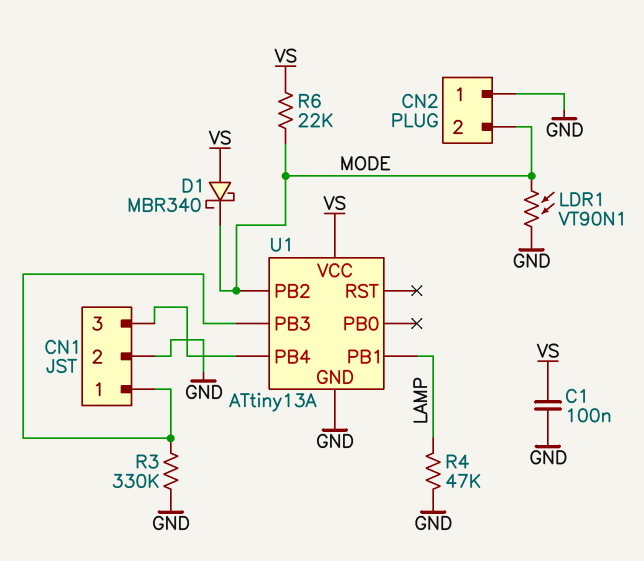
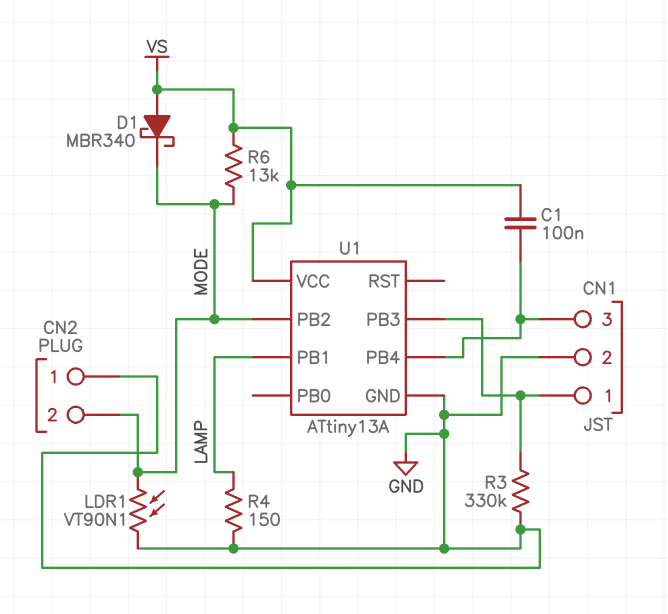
C1: 100nF (GND, VS) -> 100nF (CN1/3, VS)
R4: 47k (GND, LAMP) -> 150 (GND, LAMP)
R6: 22k (MODE, VS) -> 13k (MODE, VS)

